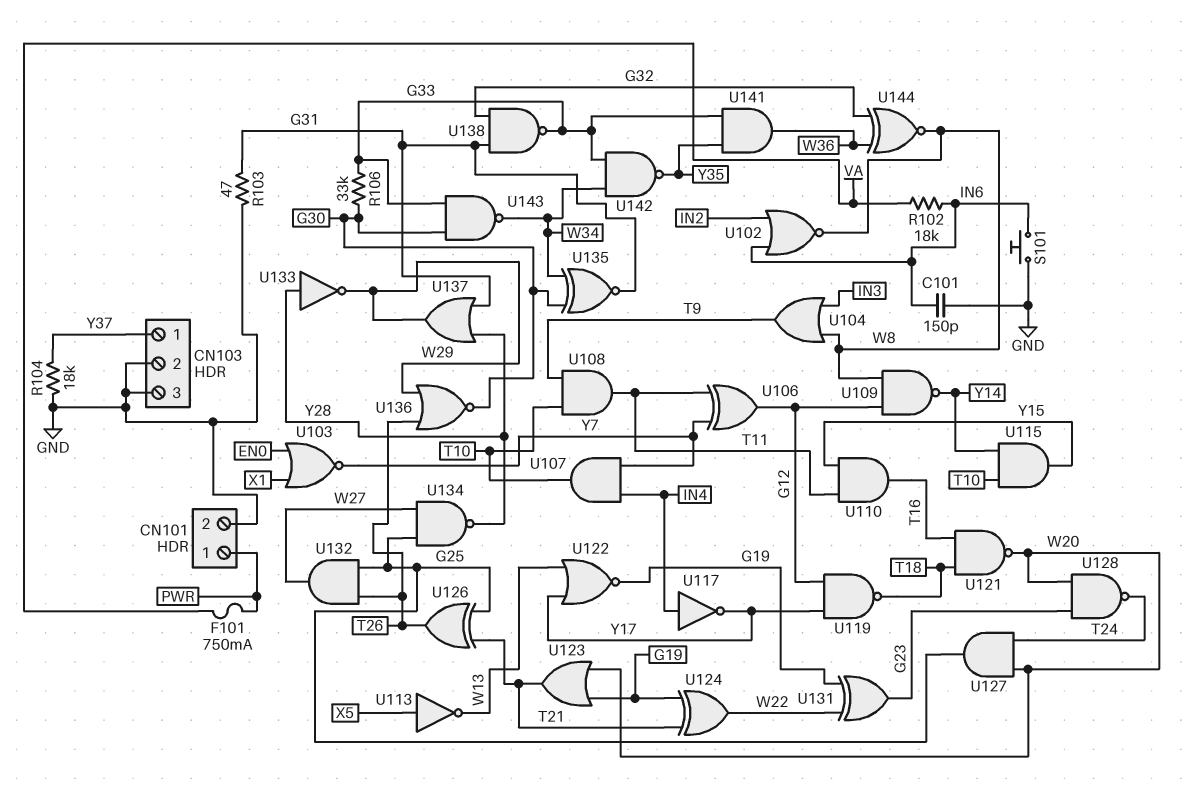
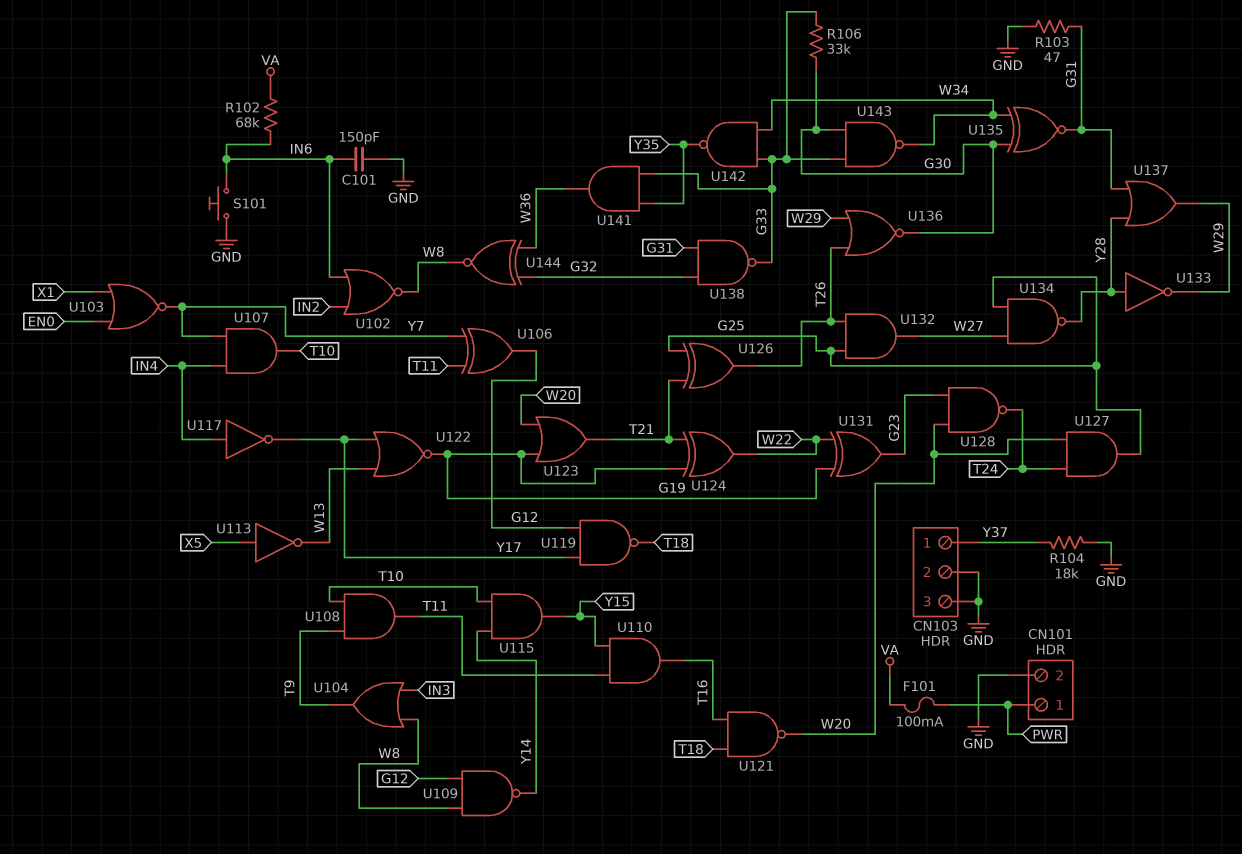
F101: 750mA (PWR, VA) -> 100mA (PWR, VA)
R102: 18k (IN6, VA) -> 68k (IN6, VA)

